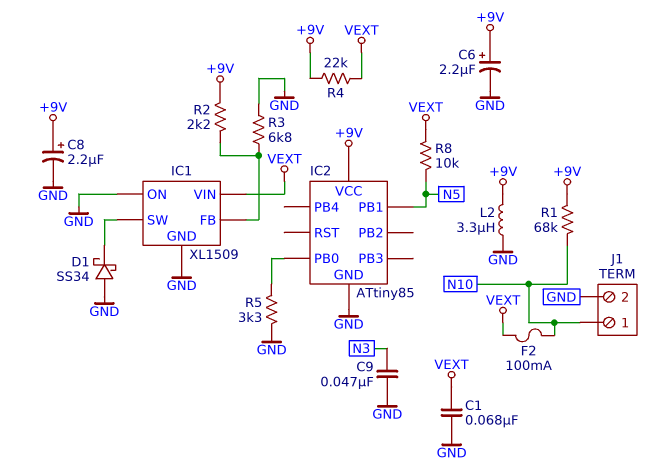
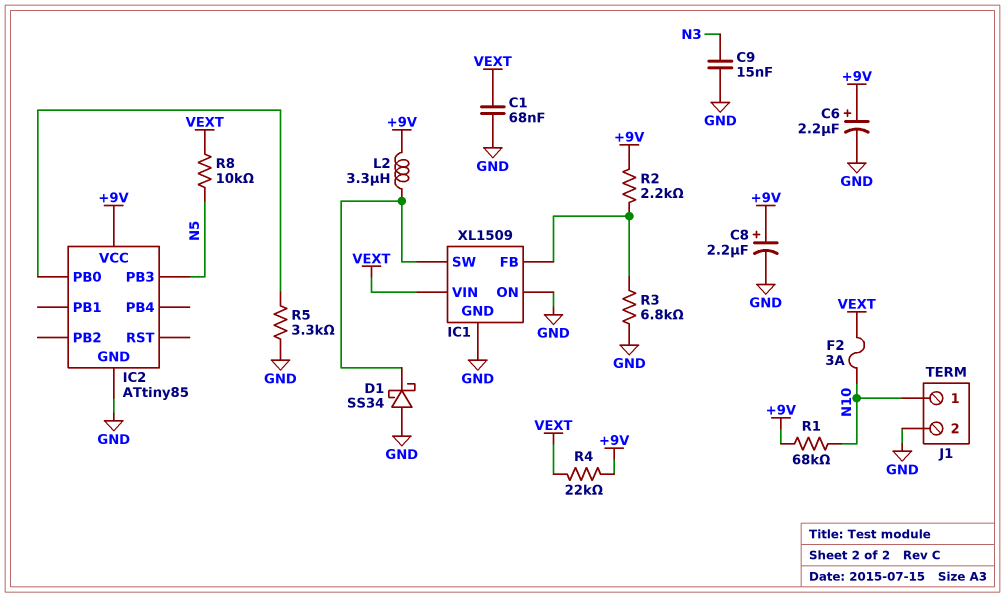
C9: 47nF (GND, N3) -> 15nF (GND, N3)
F2: 100mA (N10, VEXT) -> 3A (N10, VEXT)
IC2 pin PB1: N5 -> none
IC2 pin PB3: none -> N5
L2: 3.3uH (+9V, GND) -> 3.3uH (+9V, IC1/SW)

